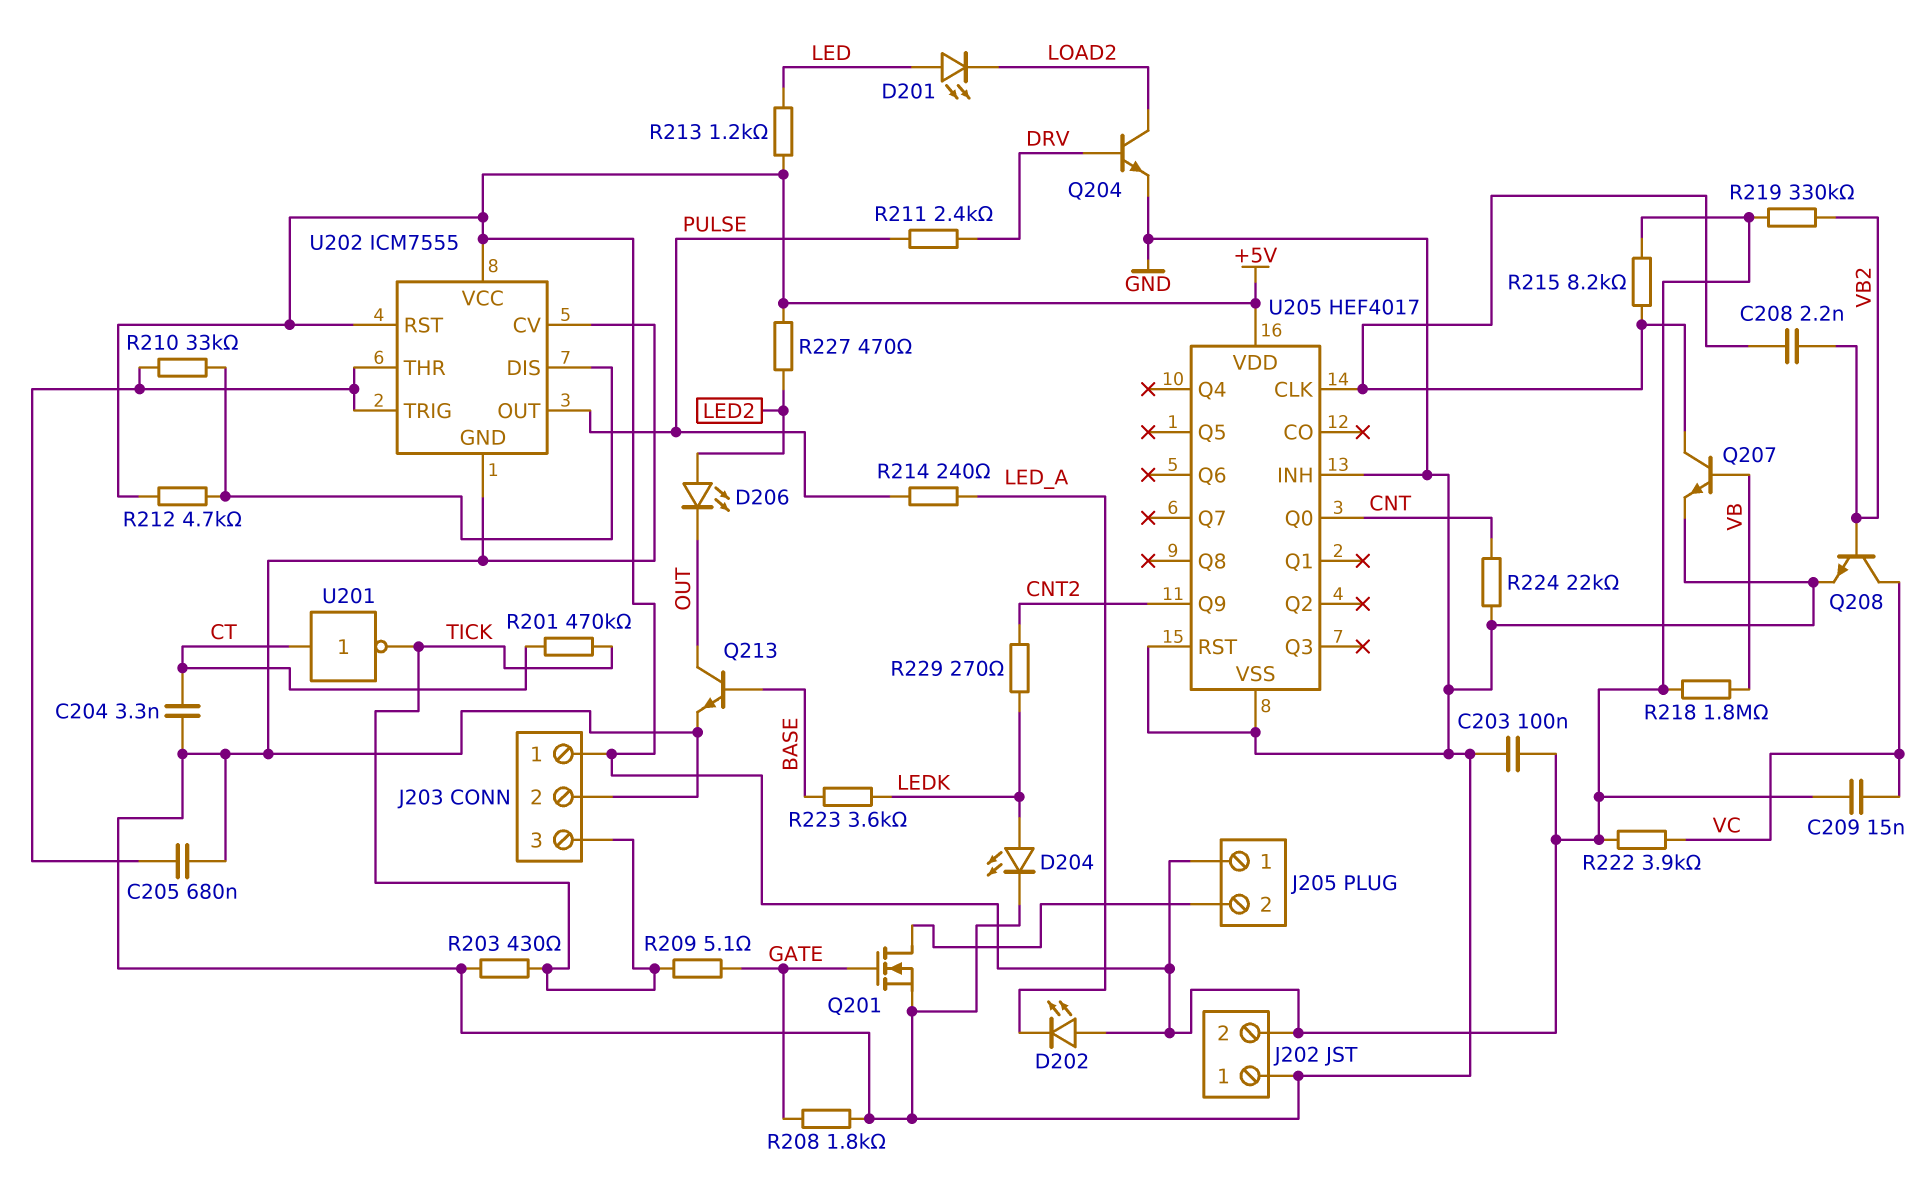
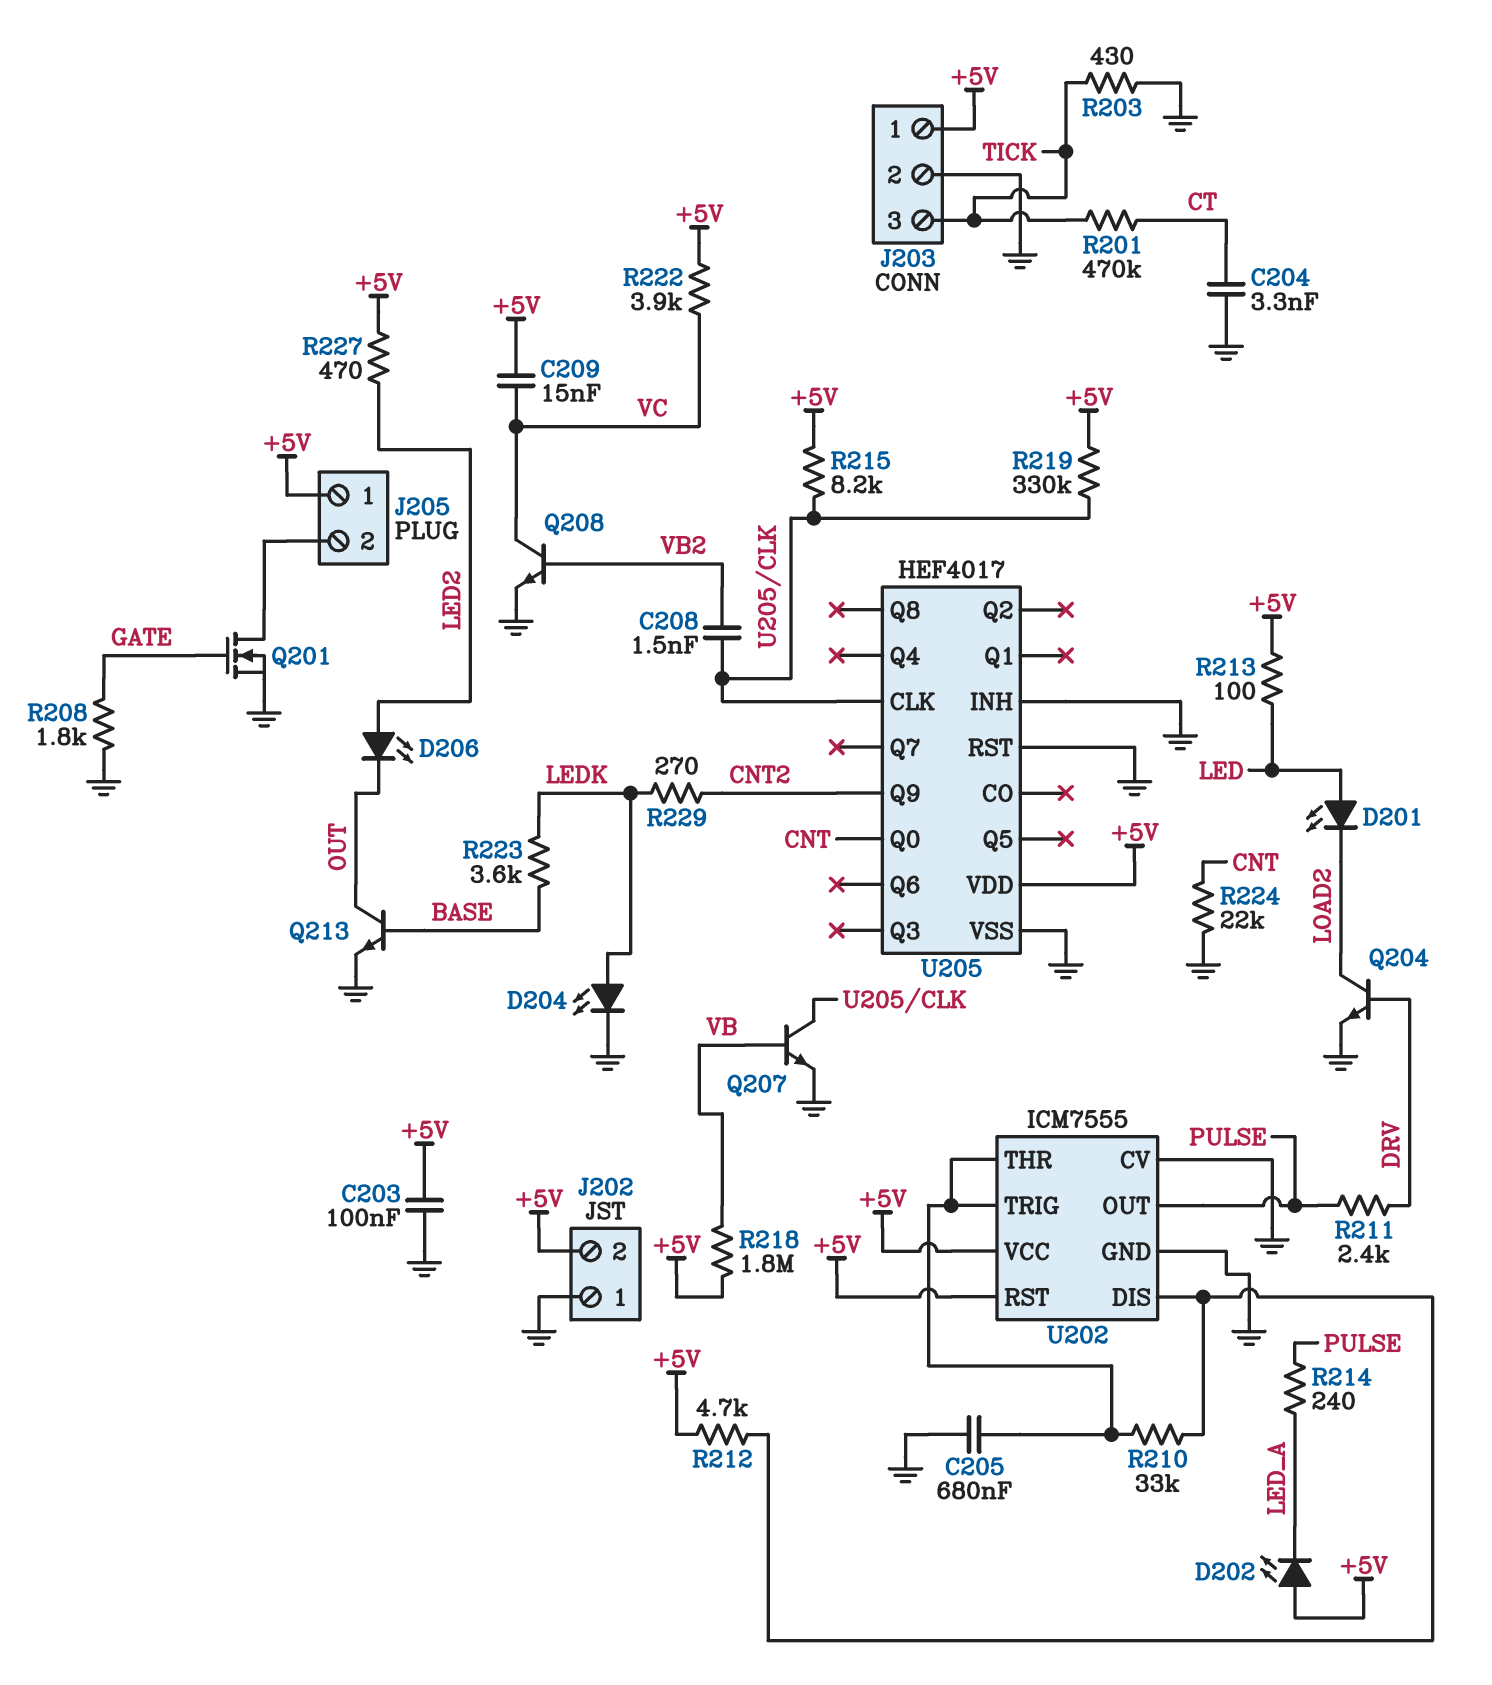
C208: 2.2nF (U205/CLK, VB2) -> 1.5nF (U205/CLK, VB2)
R209: 5.1 (GATE, TICK) -> none
R213: 1.2k (+5V, LED) -> 100 (+5V, LED)
R219: 330k (+5V, VB2) -> 330k (+5V, U205/CLK)
U201: NOT (in CT, out TICK) -> none

